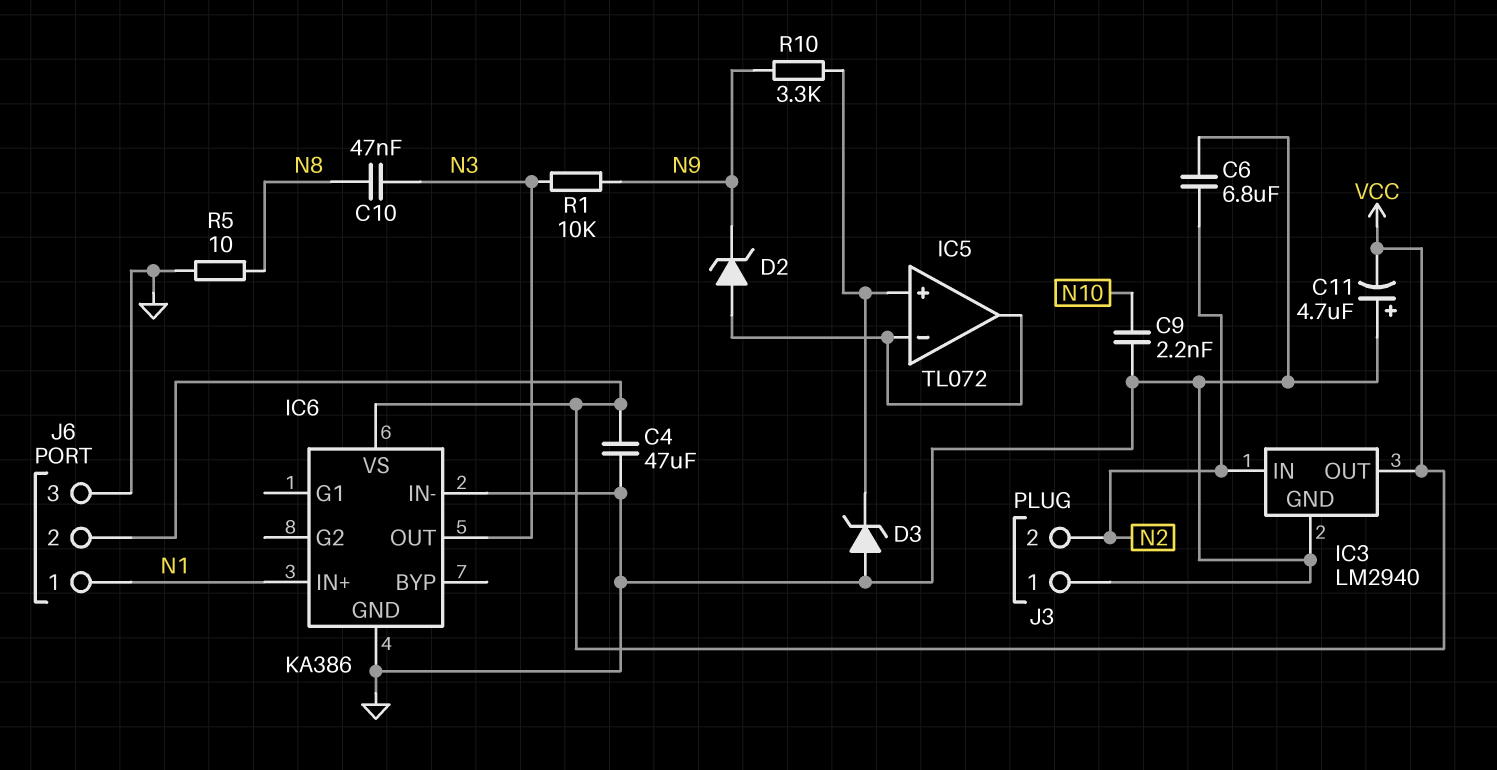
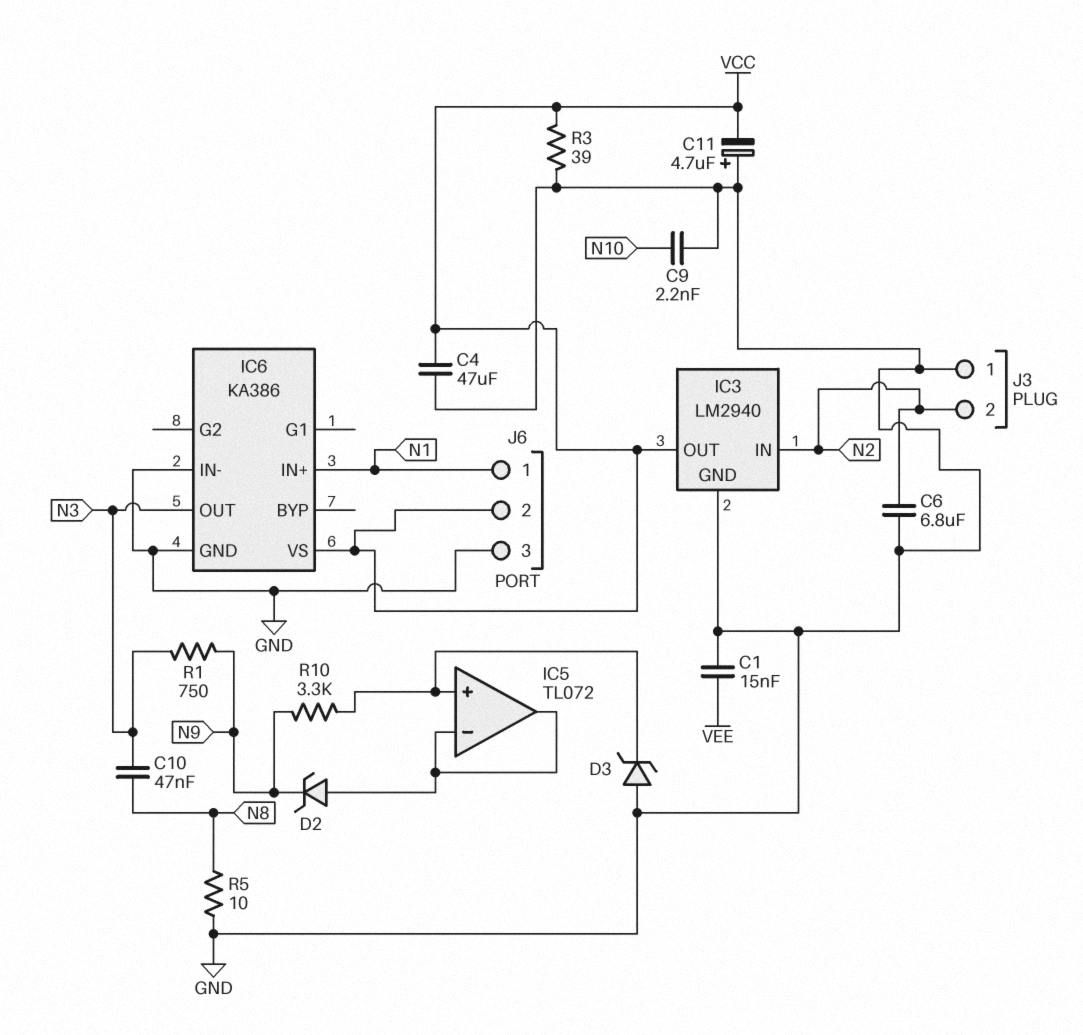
C1: none -> 15nF (GND, VEE)
R1: 10k (N3, N9) -> 750 (N3, N9)
R3: none -> 39 (GND, VCC)

